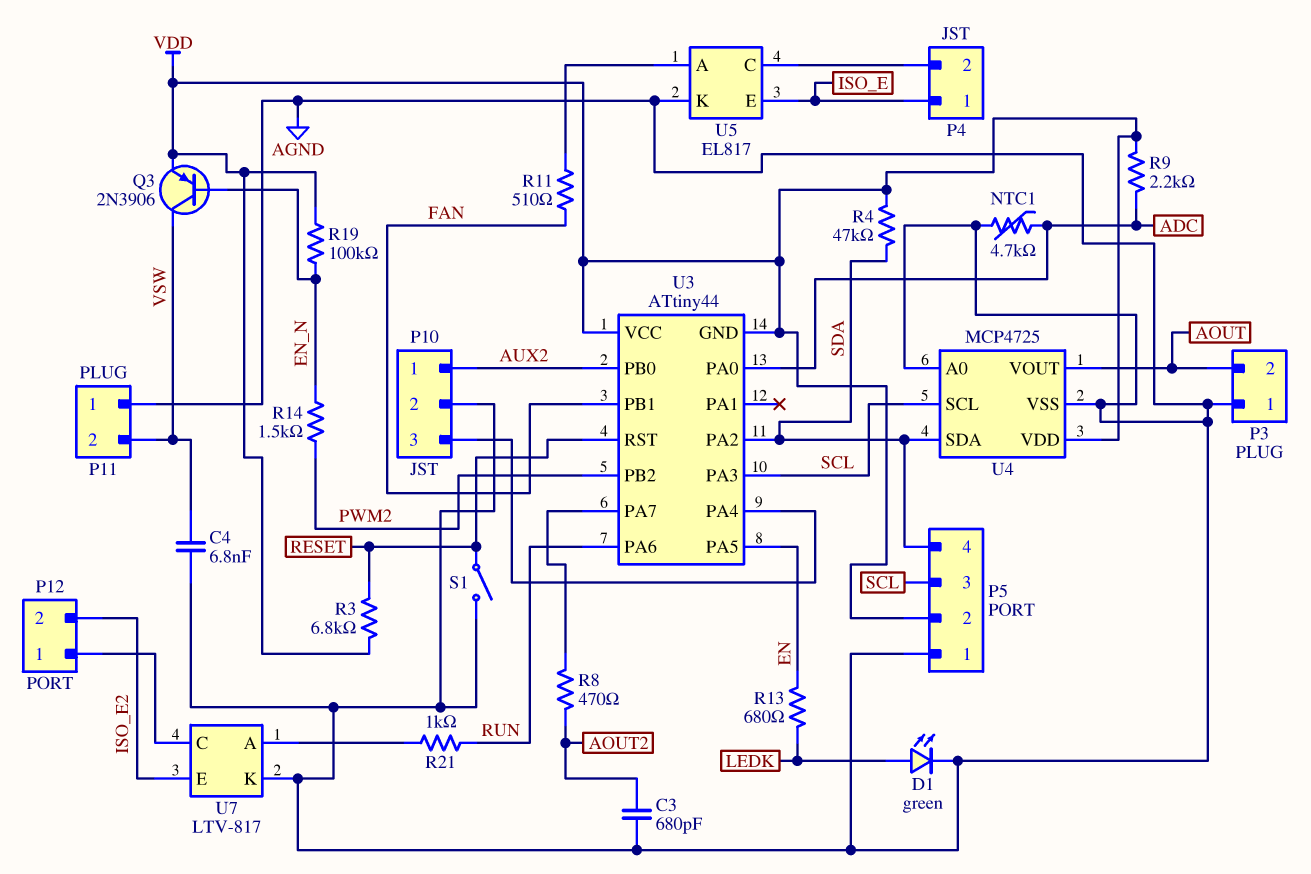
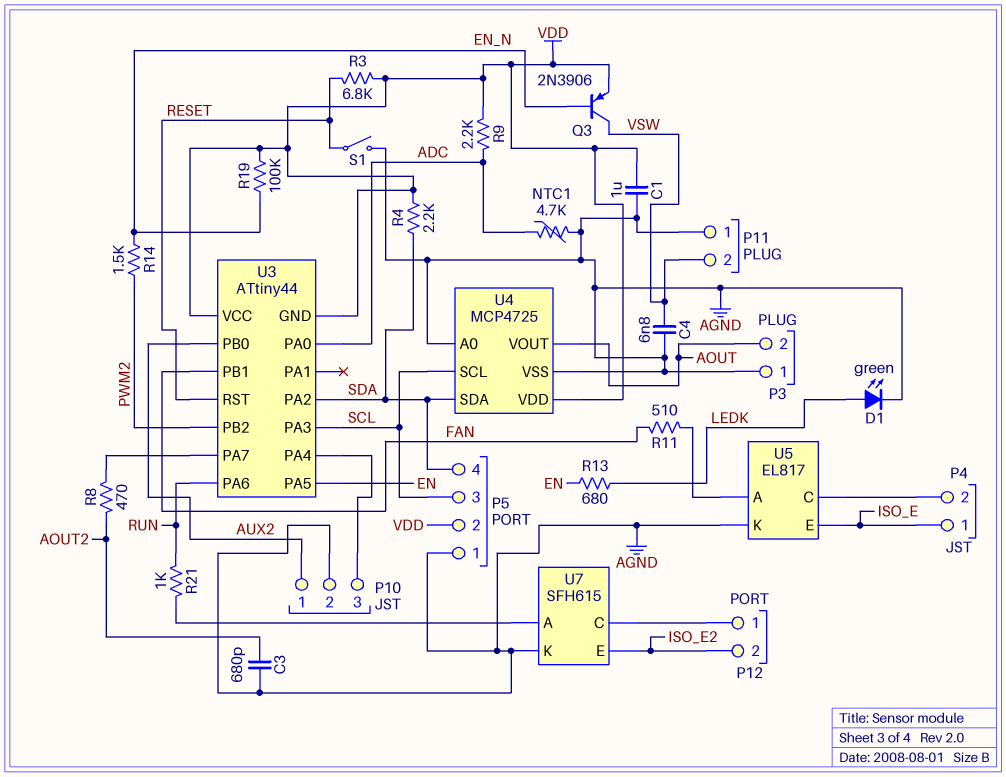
C1: none -> 1uF (AGND, VDD)
R4: 47k (SDA, VDD) -> 2.2k (SDA, VDD)
U7: LTV-817 -> SFH615

